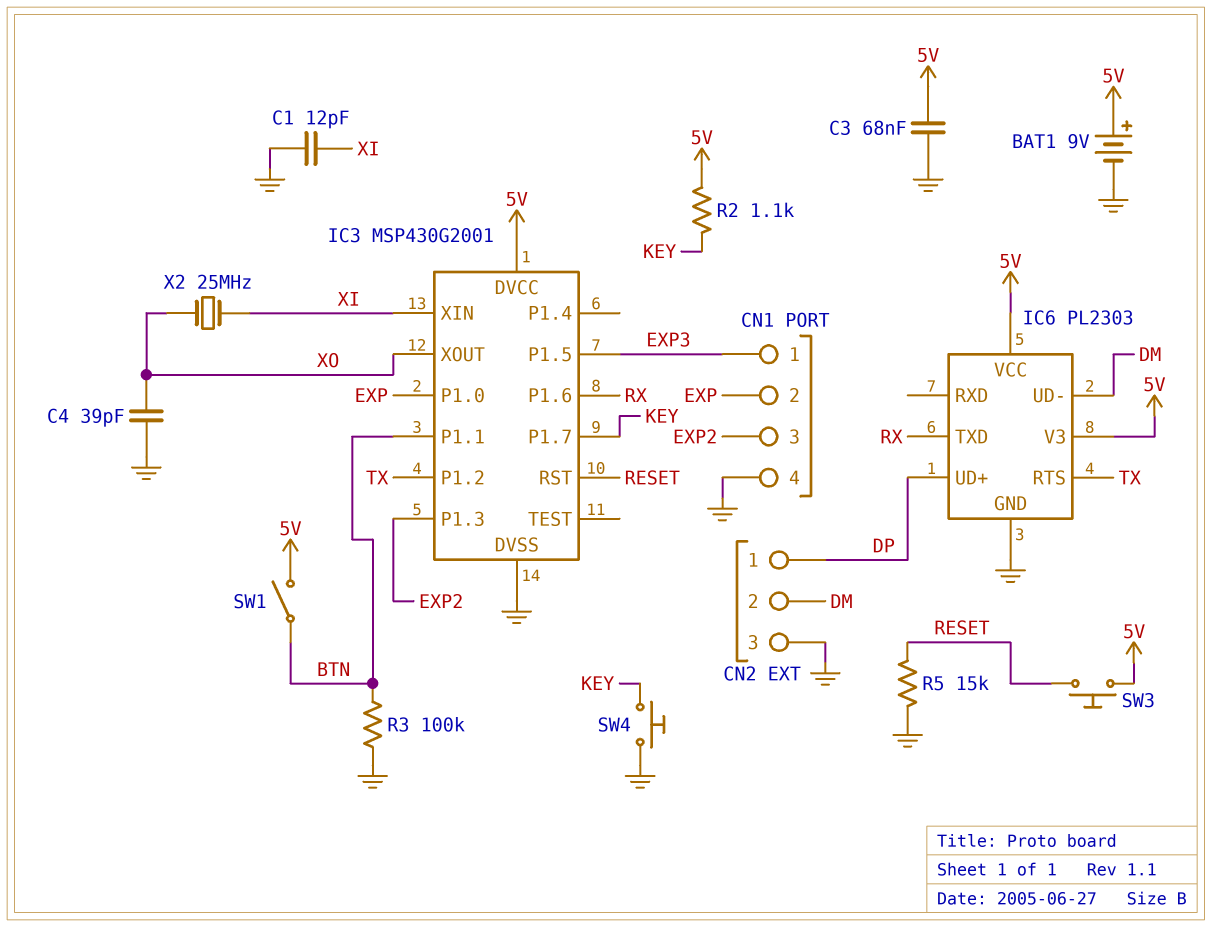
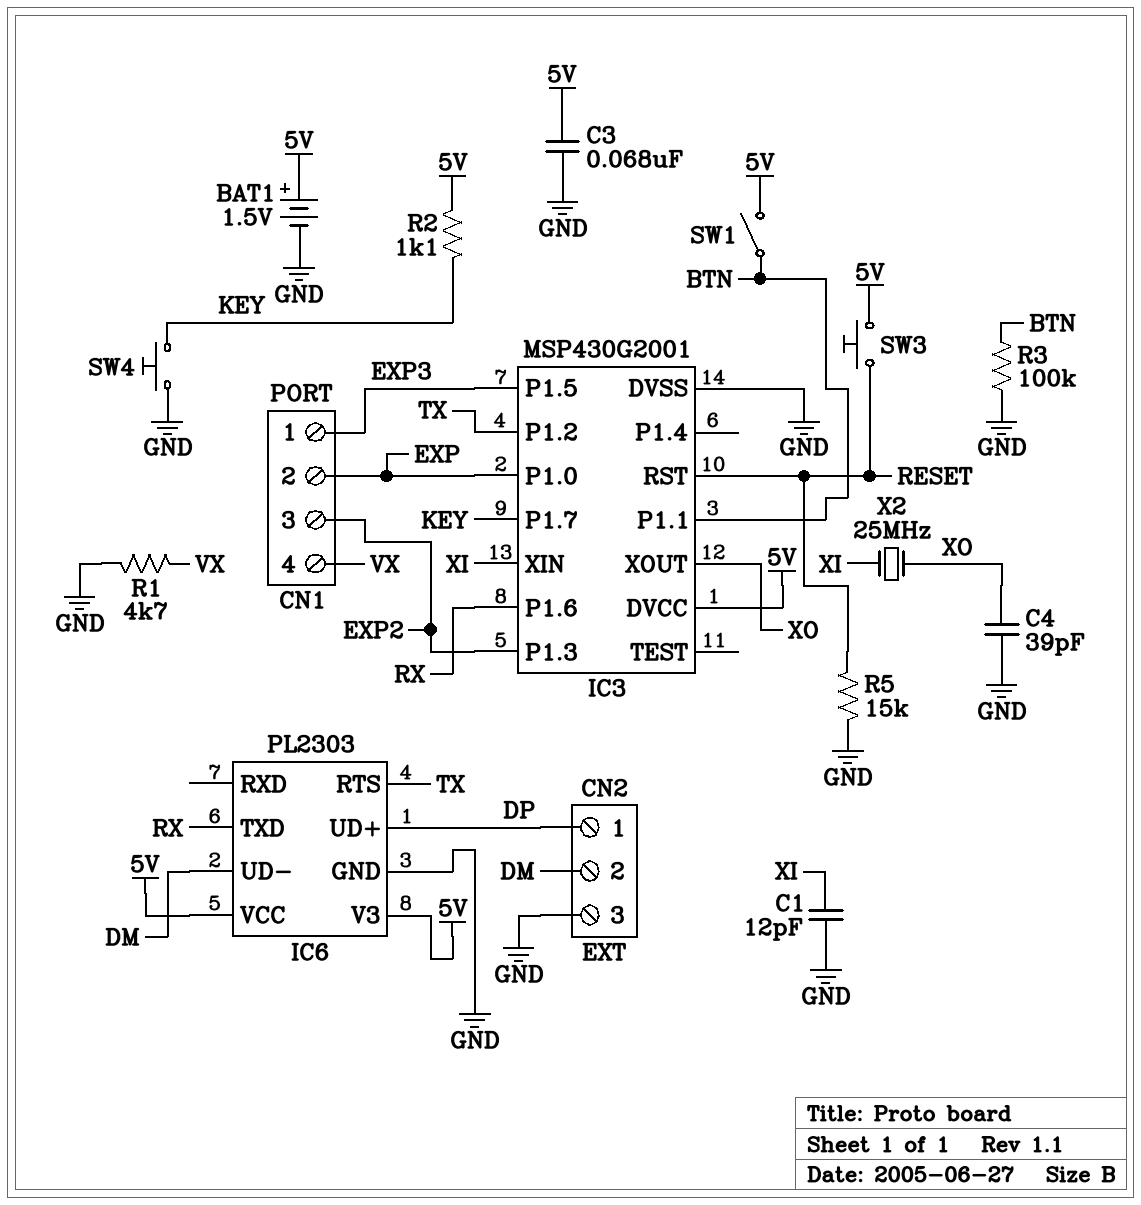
BAT1: 9V (plus 5V, minus GND) -> 1.5V (plus 5V, minus GND)
CN1 pin 4: GND -> VX
R1: none -> 4.7k (GND, VX)

